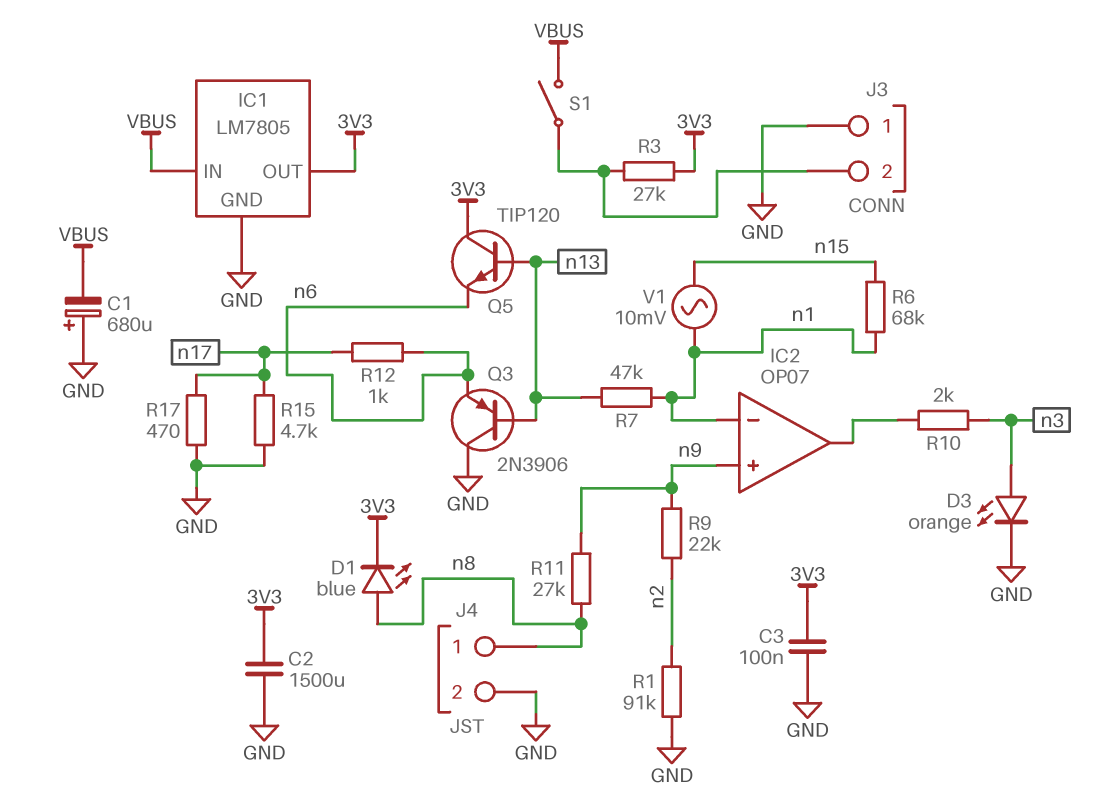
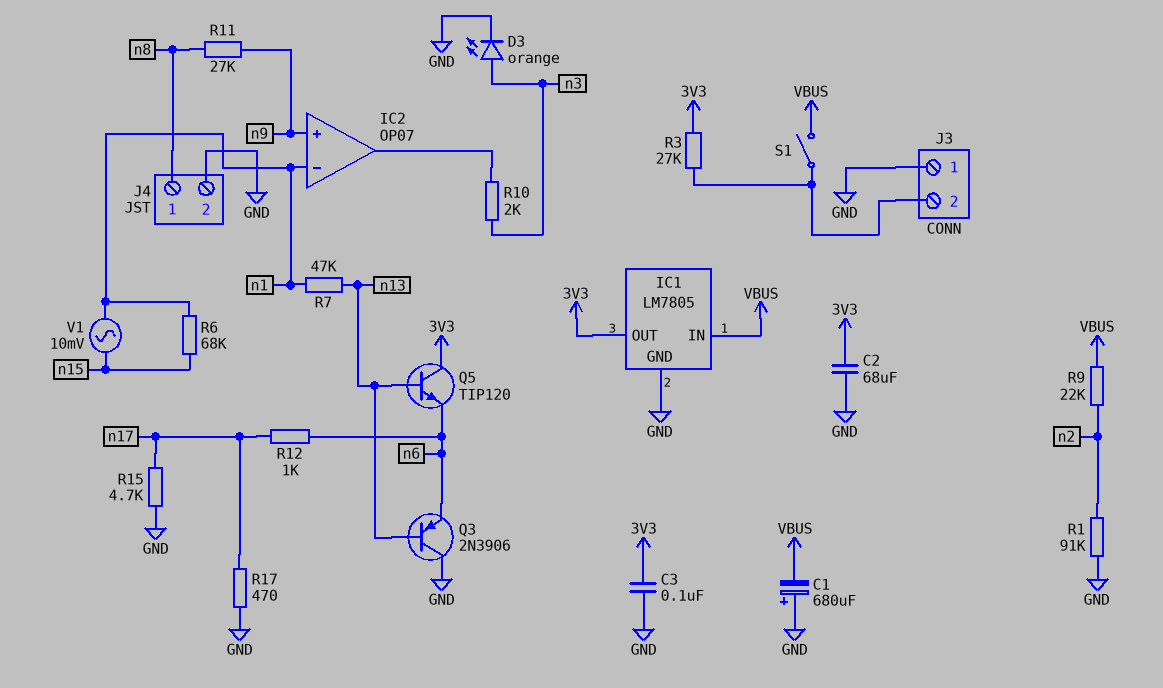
C2: 1500uF (3V3, GND) -> 68uF (3V3, GND)
D1: LED blue (A n8, K 3V3) -> none
R9: 22k (n2, n9) -> 22k (VBUS, n2)

